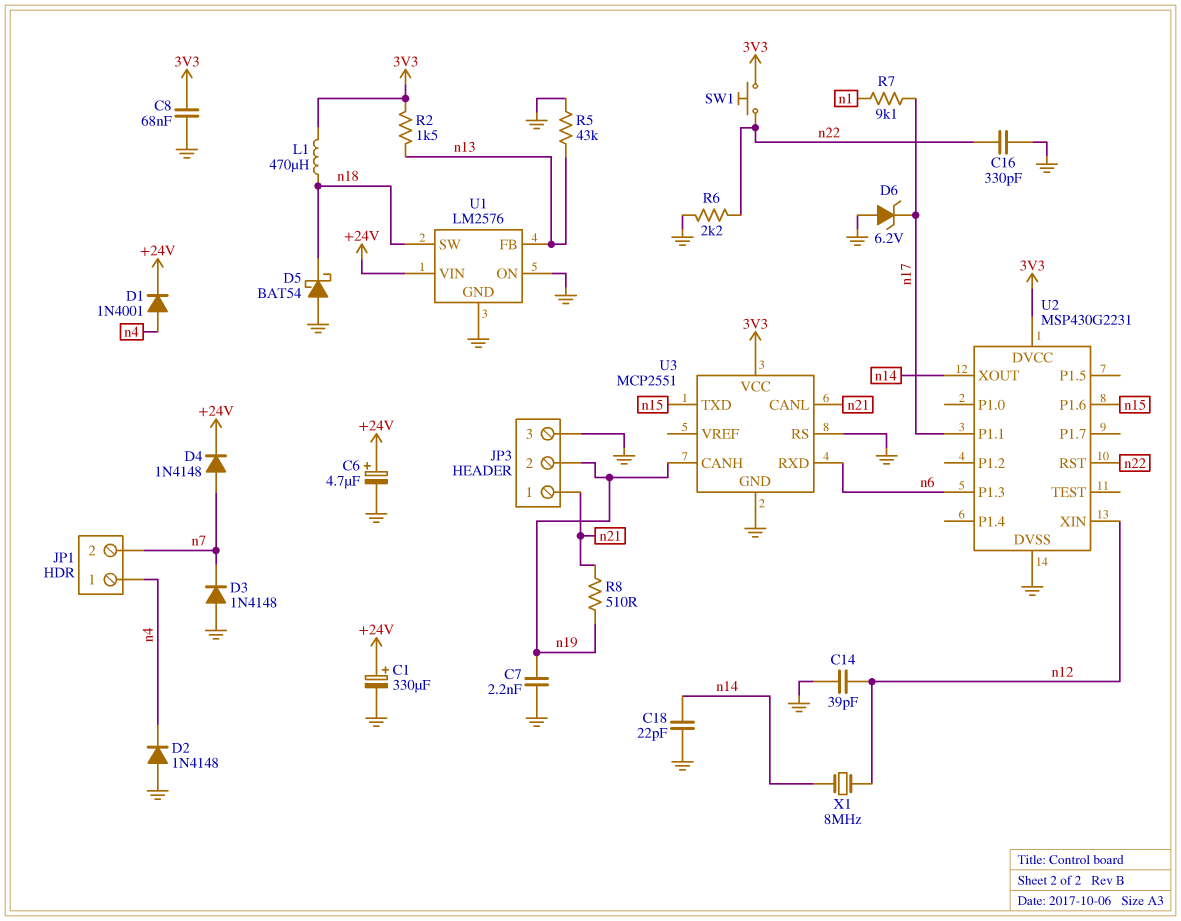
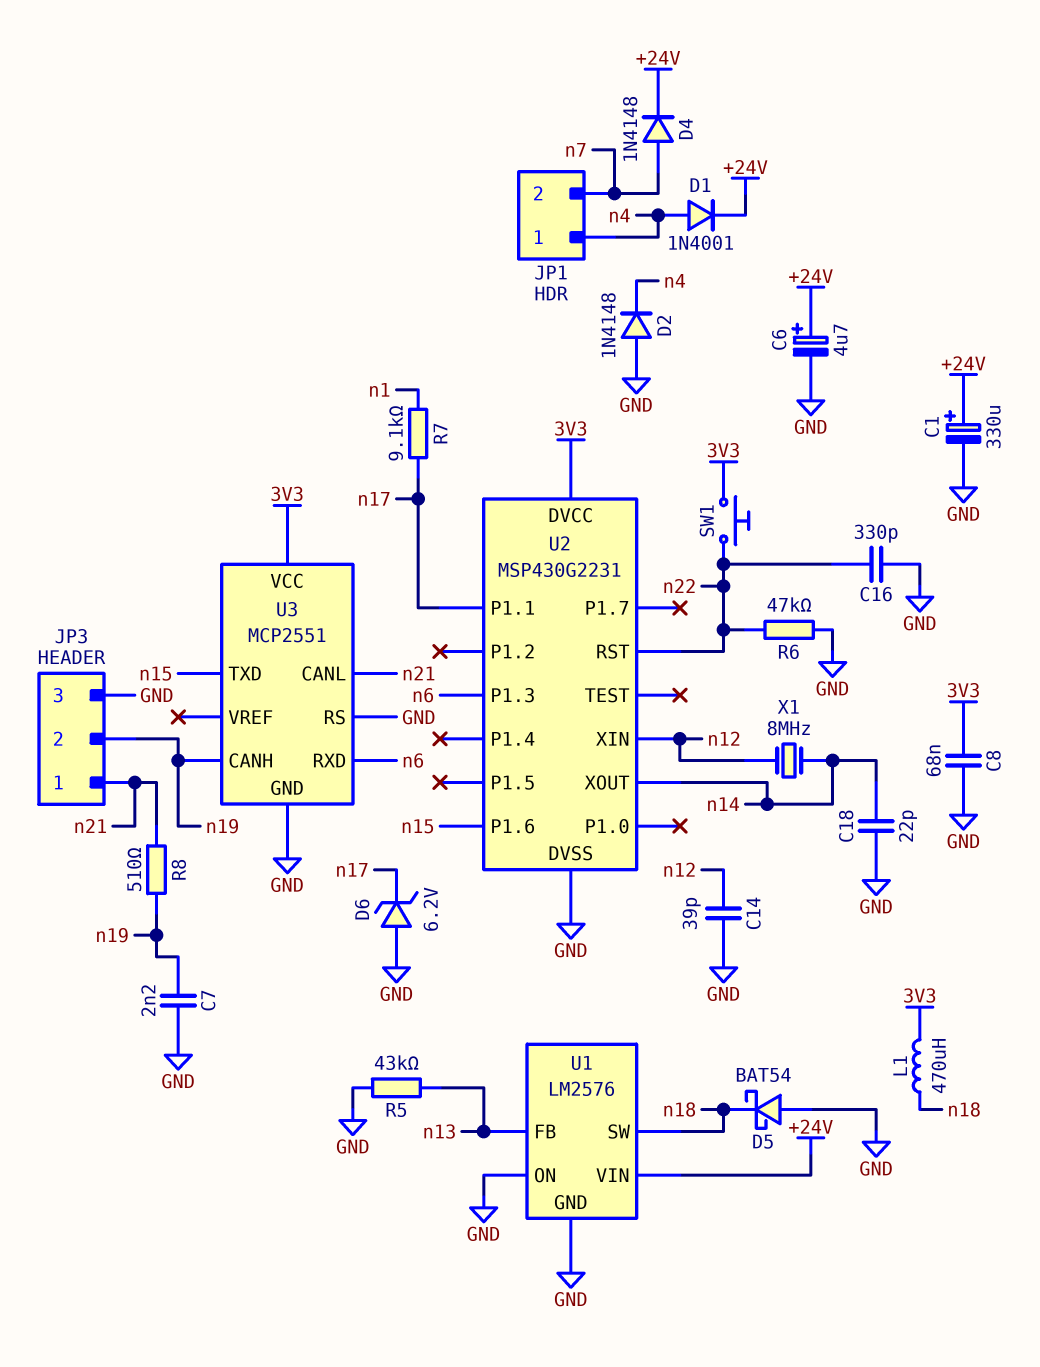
D3: diode 1N4148 (A GND, K n7) -> none
R2: 1.5k (3V3, n13) -> none
R6: 2.2k (GND, n22) -> 47k (GND, n22)

